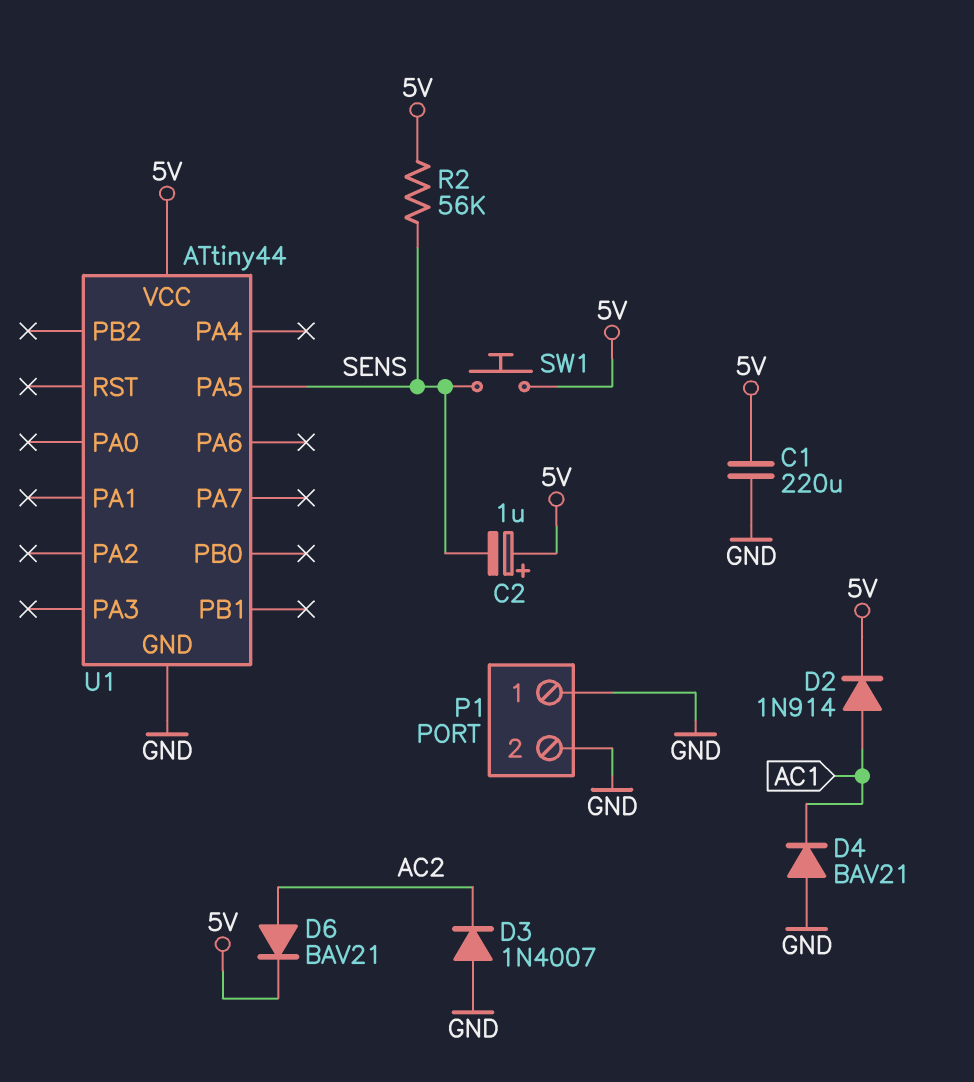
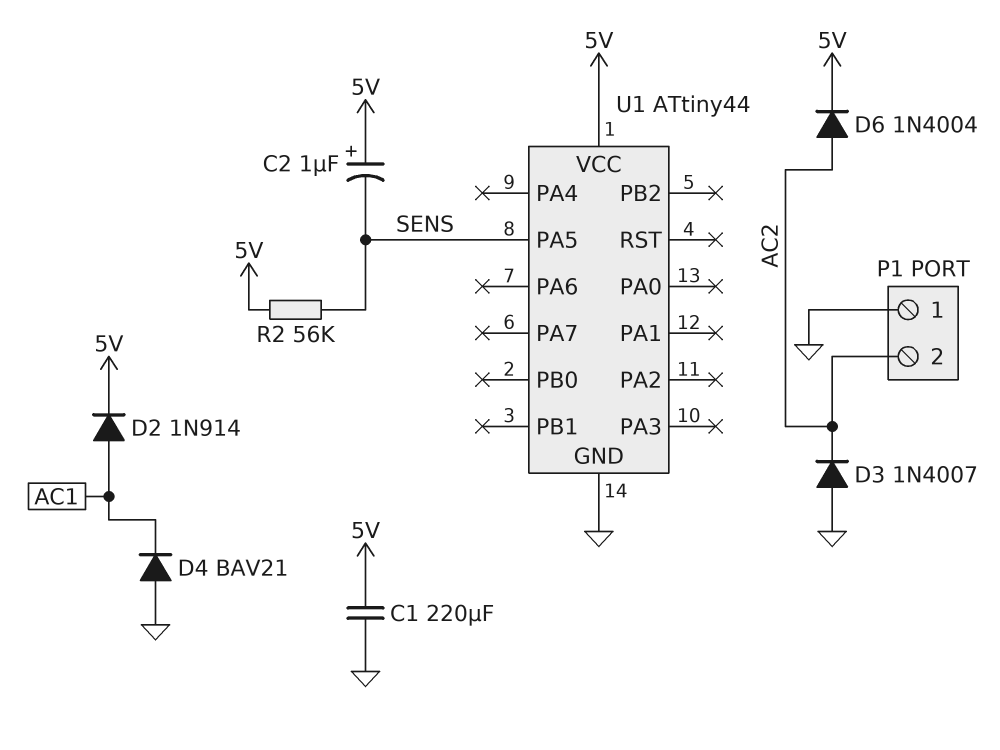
D6: diode BAV21 (A AC2, K 5V) -> diode 1N4004 (A AC2, K 5V)
P1 pin 2: GND -> AC2
SW1: button (5V, SENS) -> none

